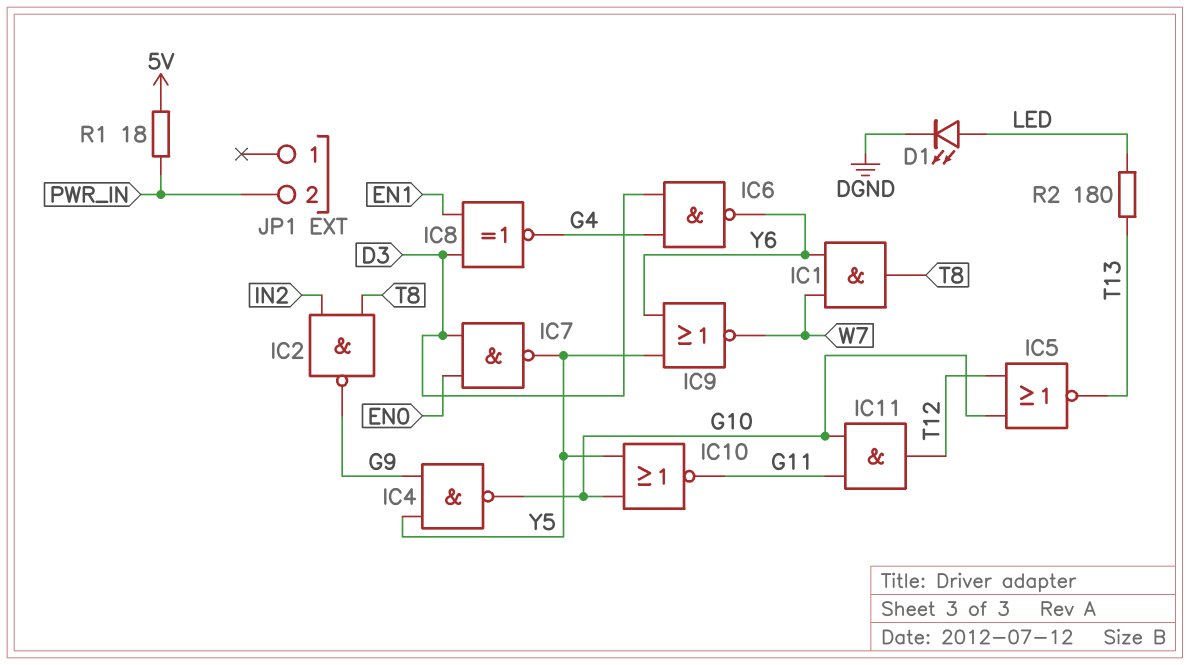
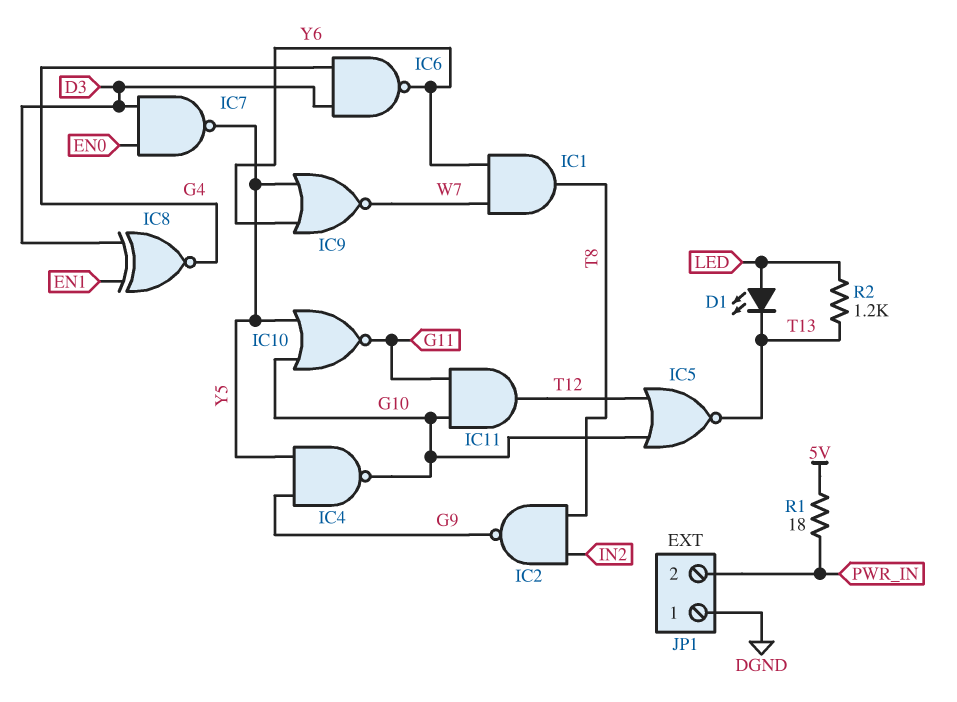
D1: LED (A LED, K DGND) -> LED (A LED, K T13)
JP1 pin 1: none -> DGND
R2: 180 (LED, T13) -> 1.2k (LED, T13)

